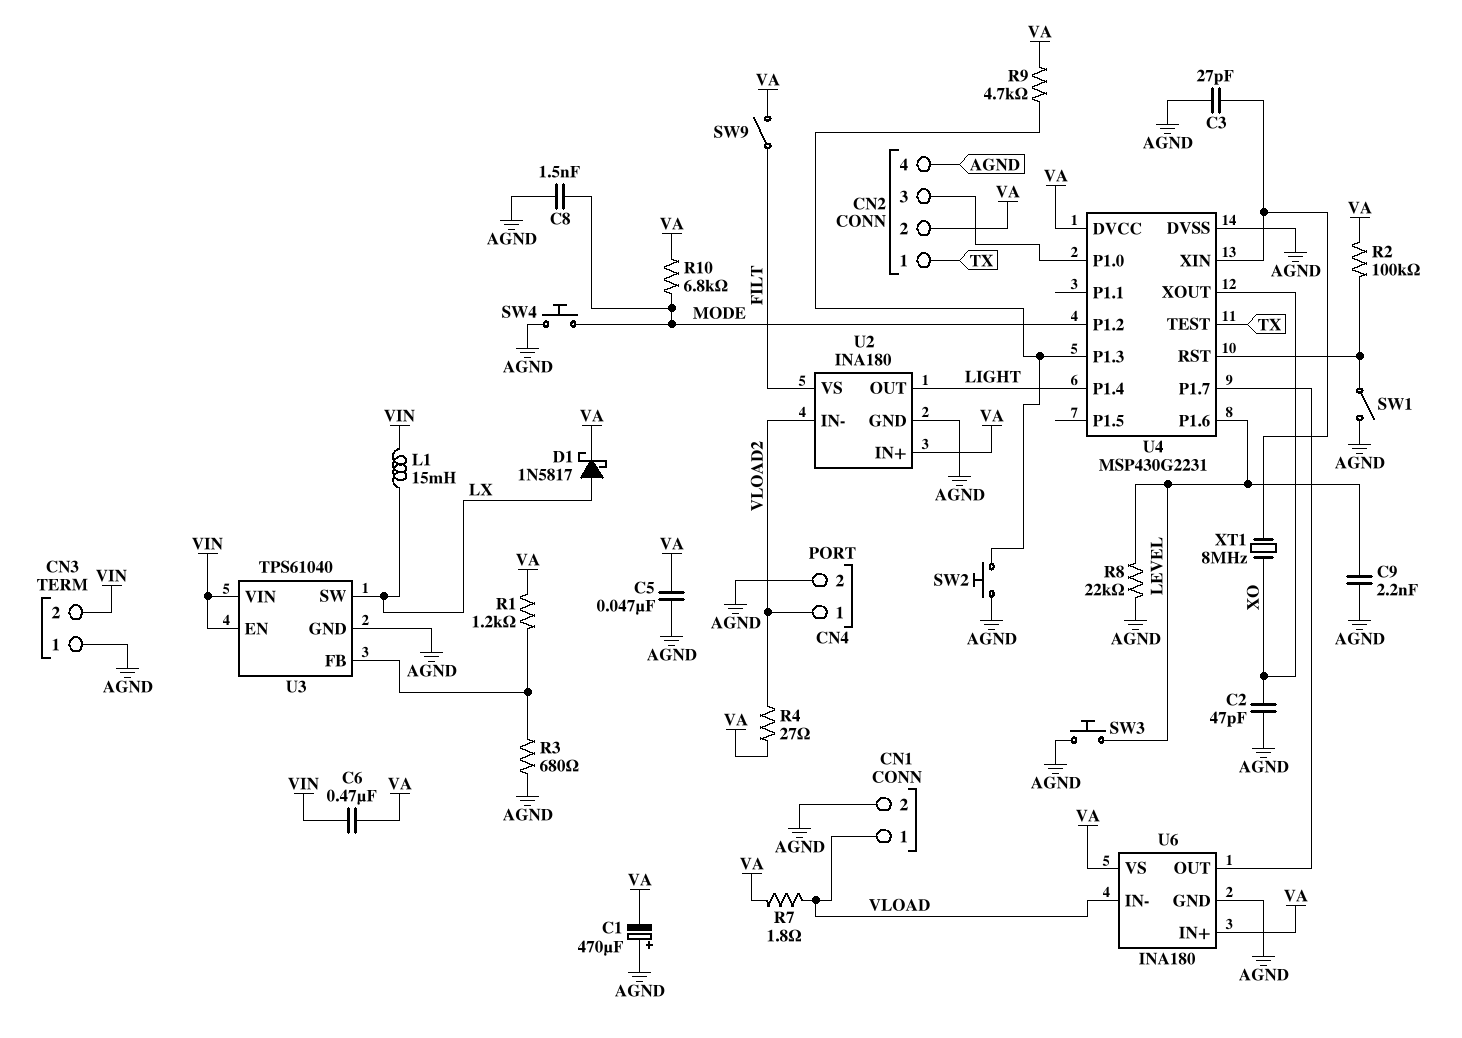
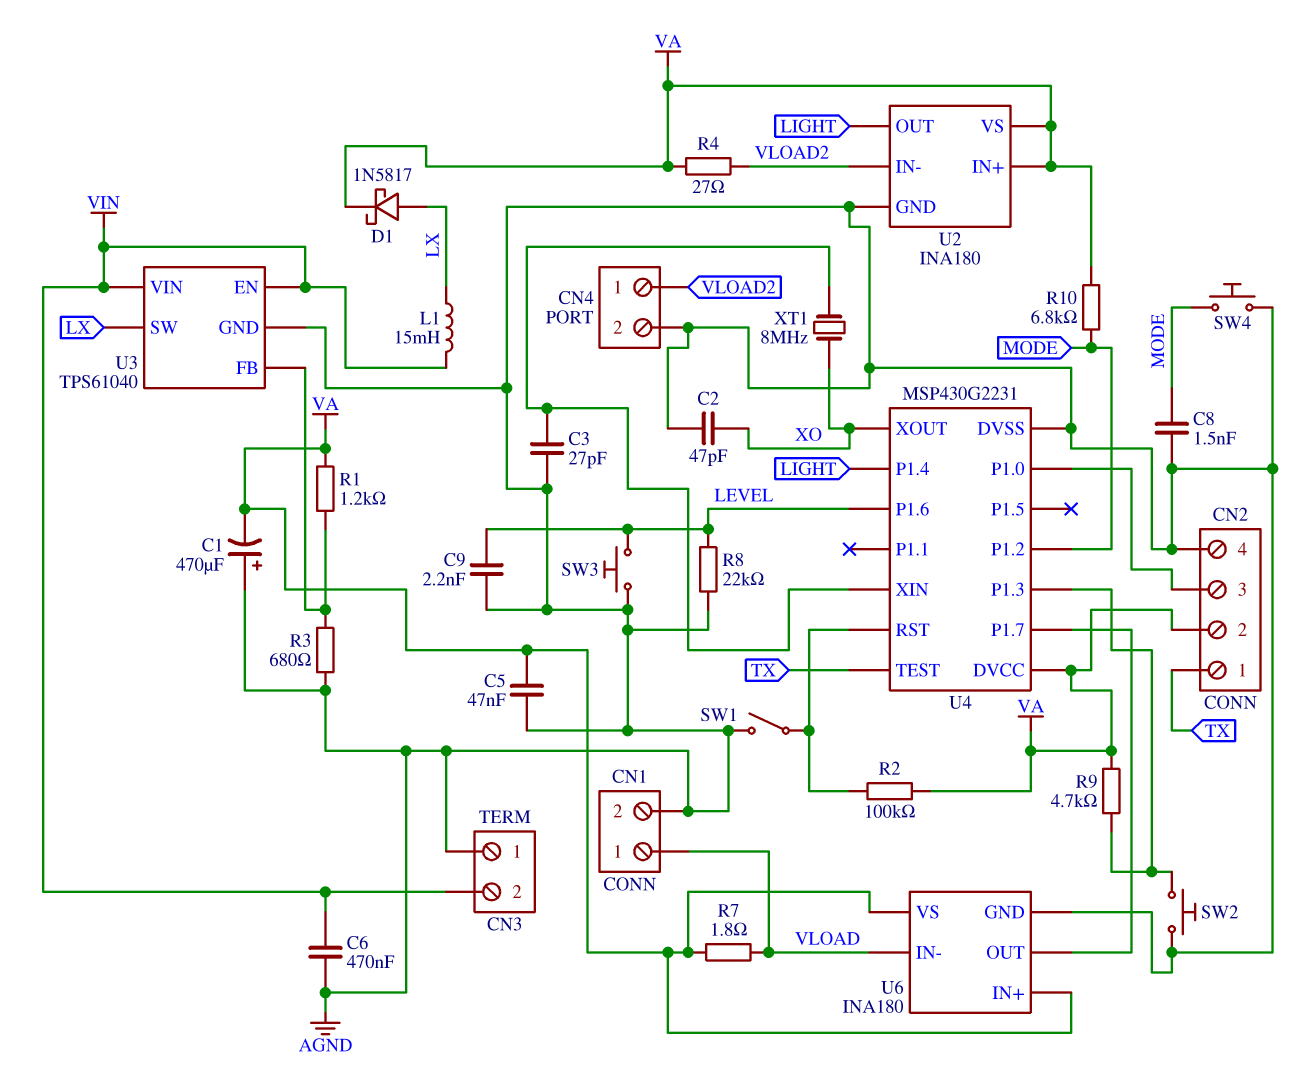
C6: 470nF (VA, VIN) -> 470nF (AGND, VIN)
SW9: switch (FILT, VA) -> none
U2 pin VS: FILT -> VA

